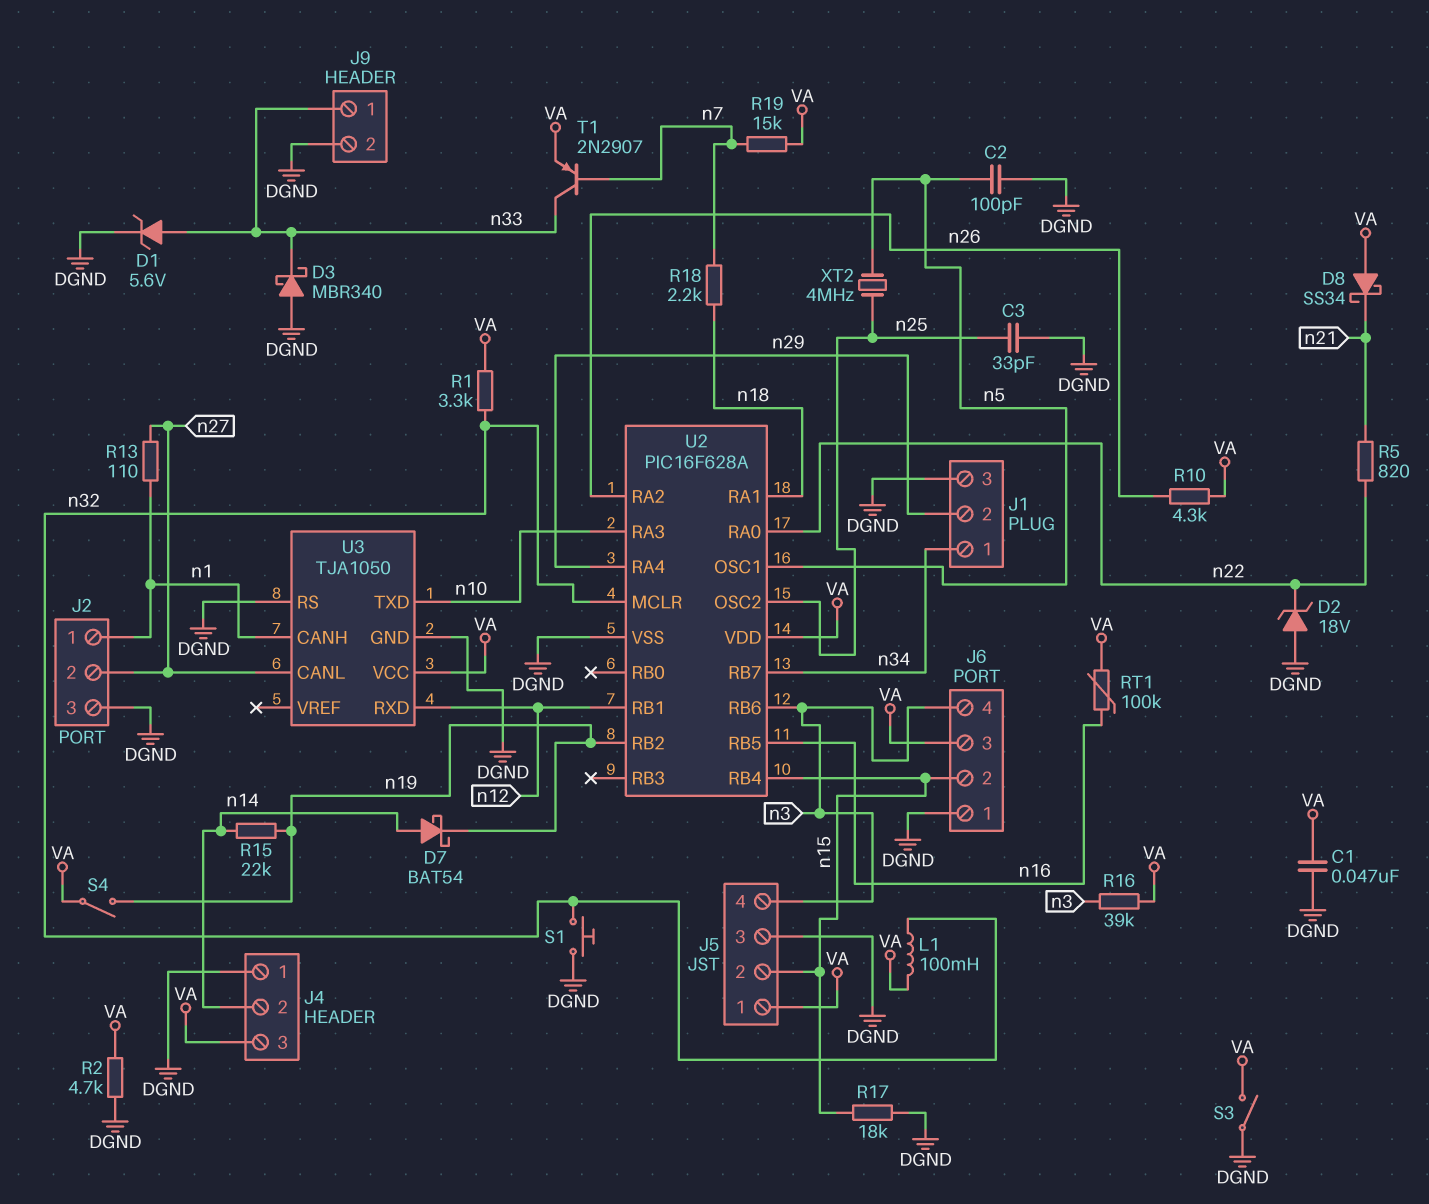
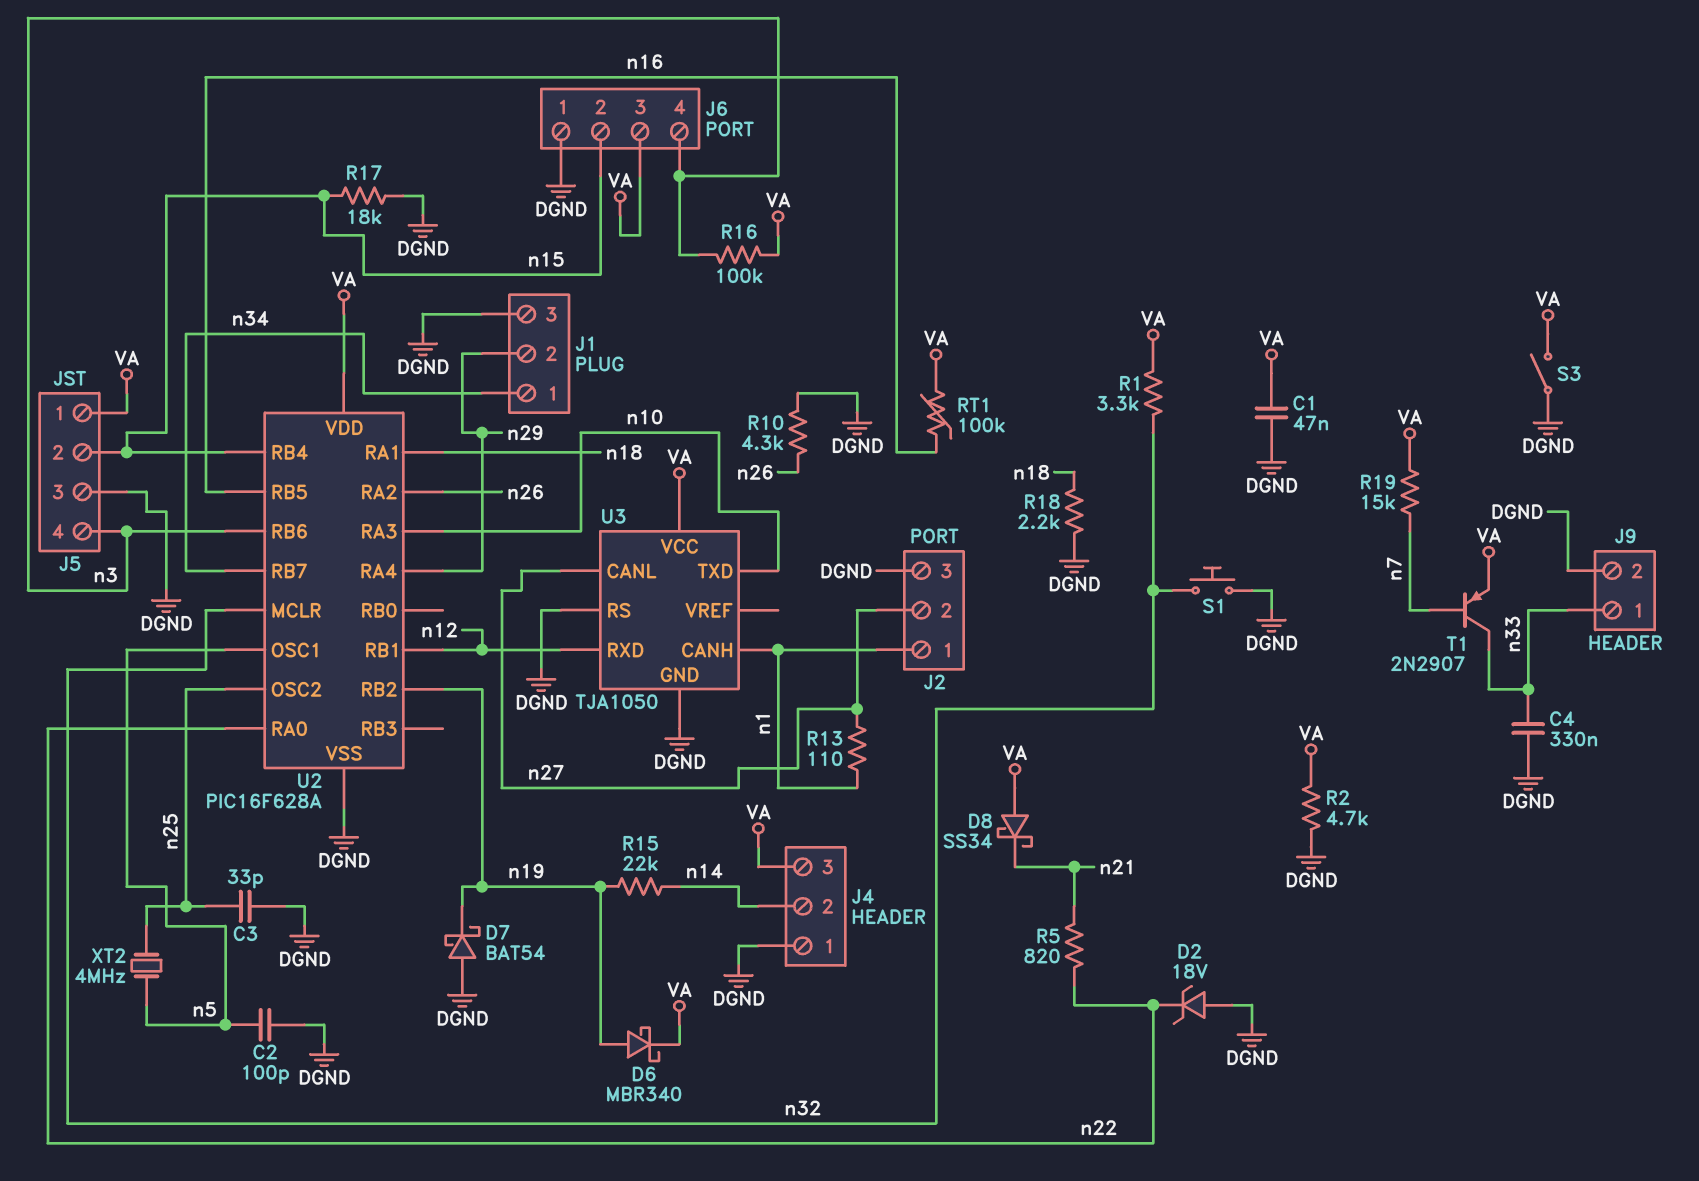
C4: none -> 330nF (DGND, n33)
D1: zener 5.6V (A n33, K DGND) -> none
D3: schottky MBR340 (A DGND, K n33) -> none
D6: none -> schottky MBR340 (A n19, K VA)
D7: schottky BAT54 (A n14, K n19) -> schottky BAT54 (A DGND, K n19)
L1: 100mH (VA, n32) -> none
R10: 4.3k (VA, n26) -> 4.3k (DGND, n26)
R16: 39k (VA, n3) -> 100k (VA, n3)
R18: 2.2k (n7, n18) -> 2.2k (DGND, n18)
S4: switch (VA, n19) -> none

